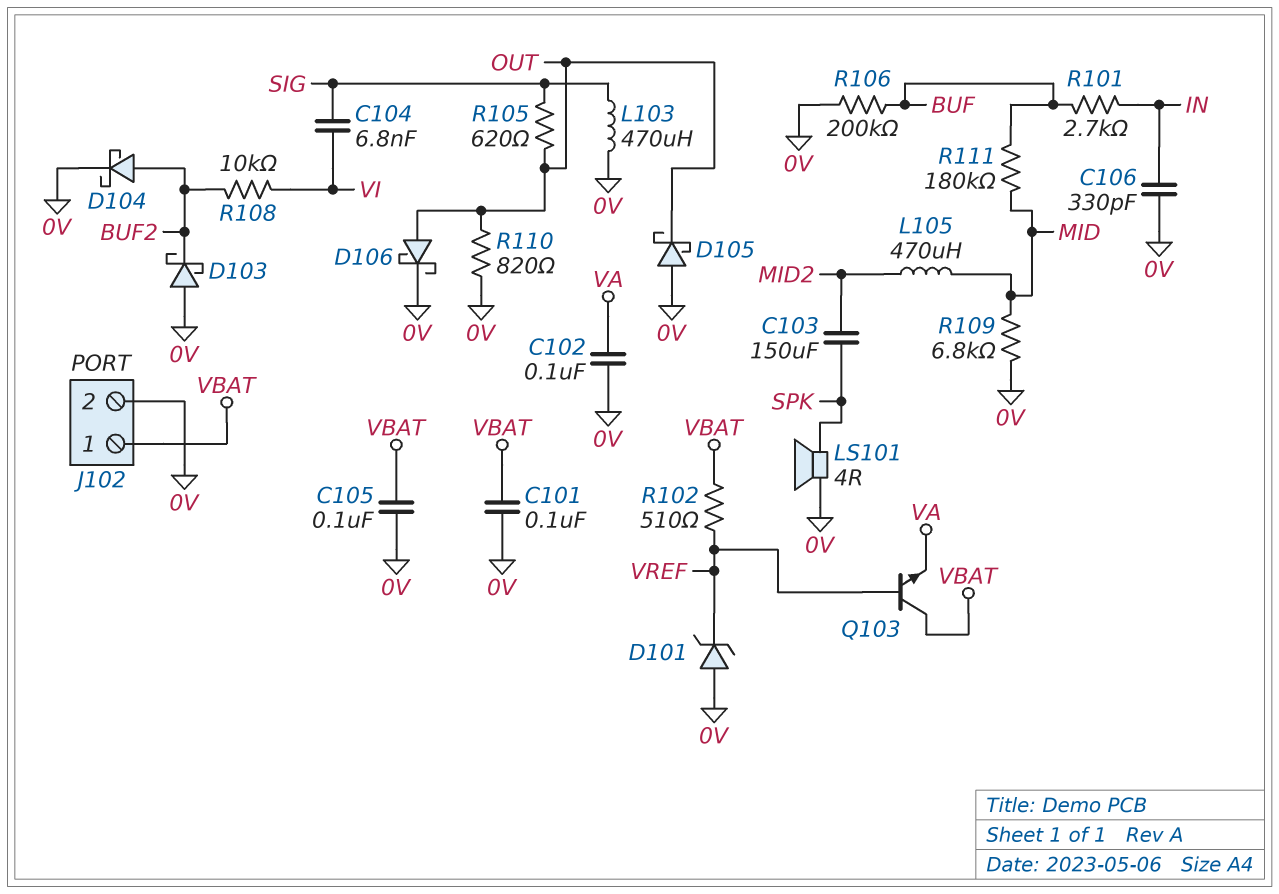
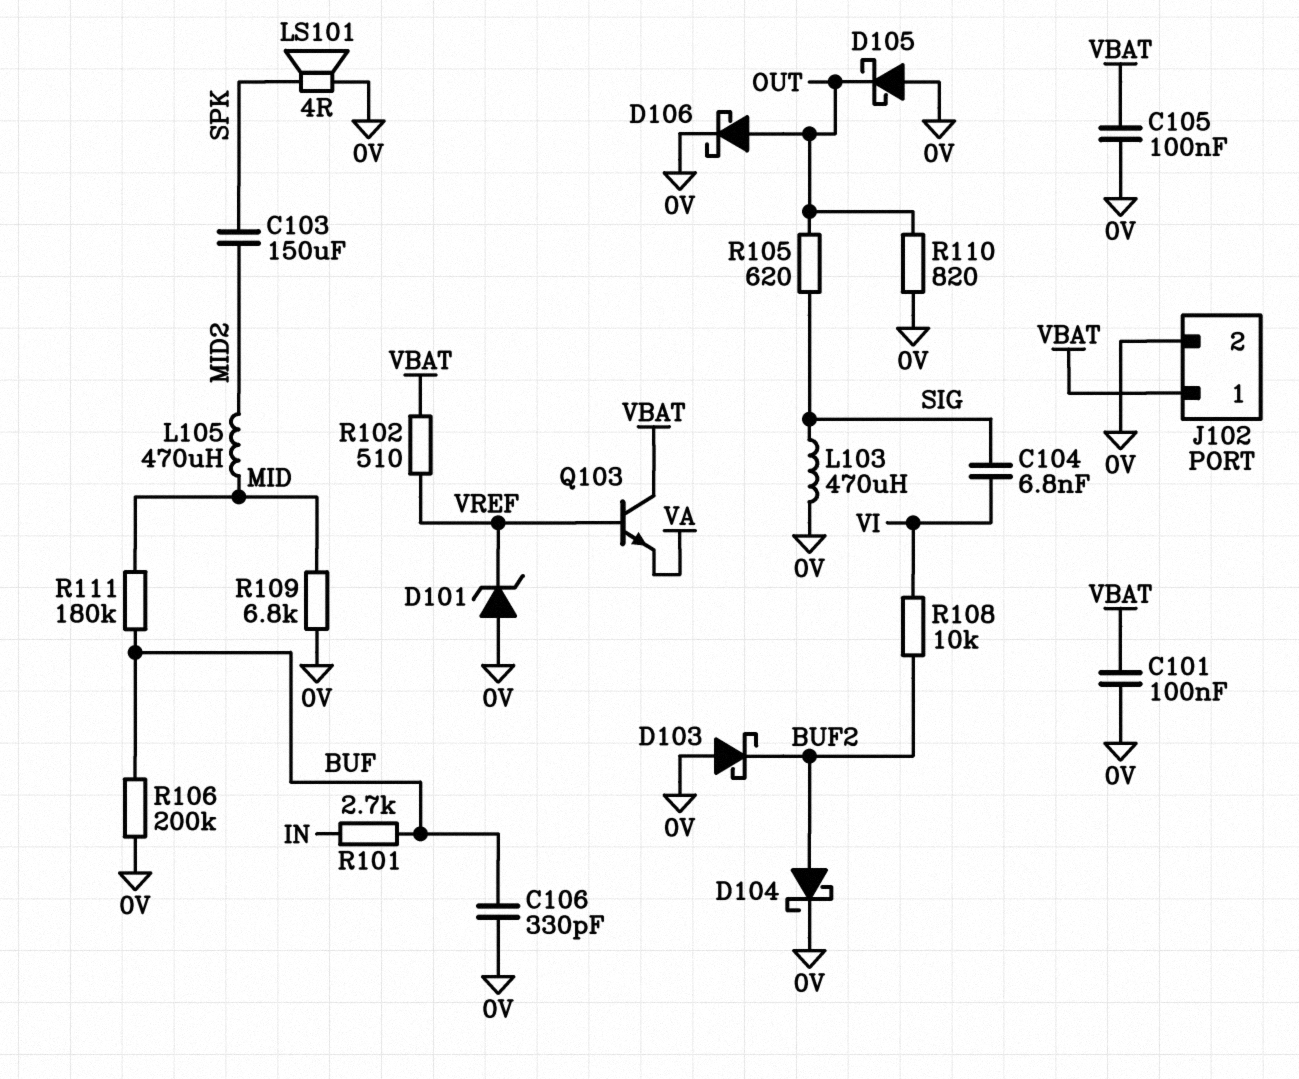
C102: 100nF (0V, VA) -> none
C106: 330pF (0V, IN) -> 330pF (0V, BUF)

